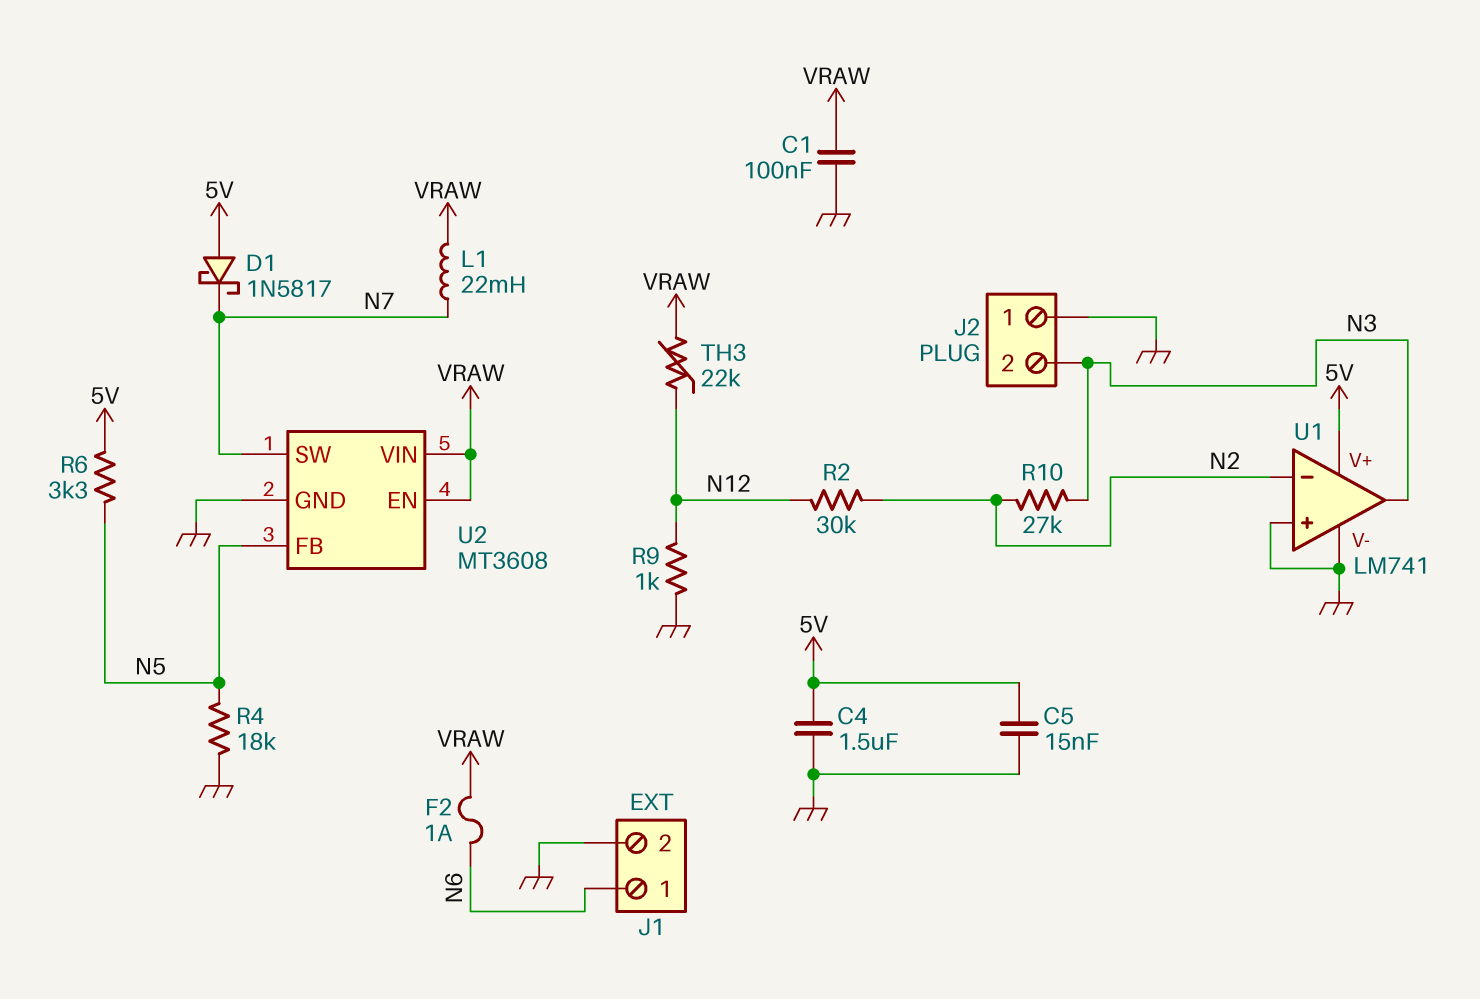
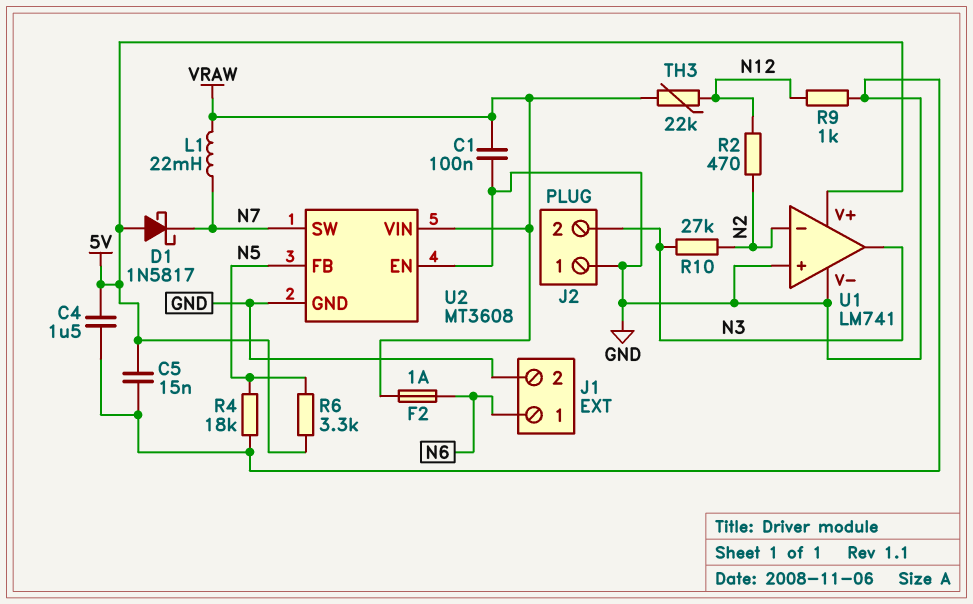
R2: 30k (N2, N12) -> 470 (N2, N12)
U2 pin EN: VRAW -> GND

